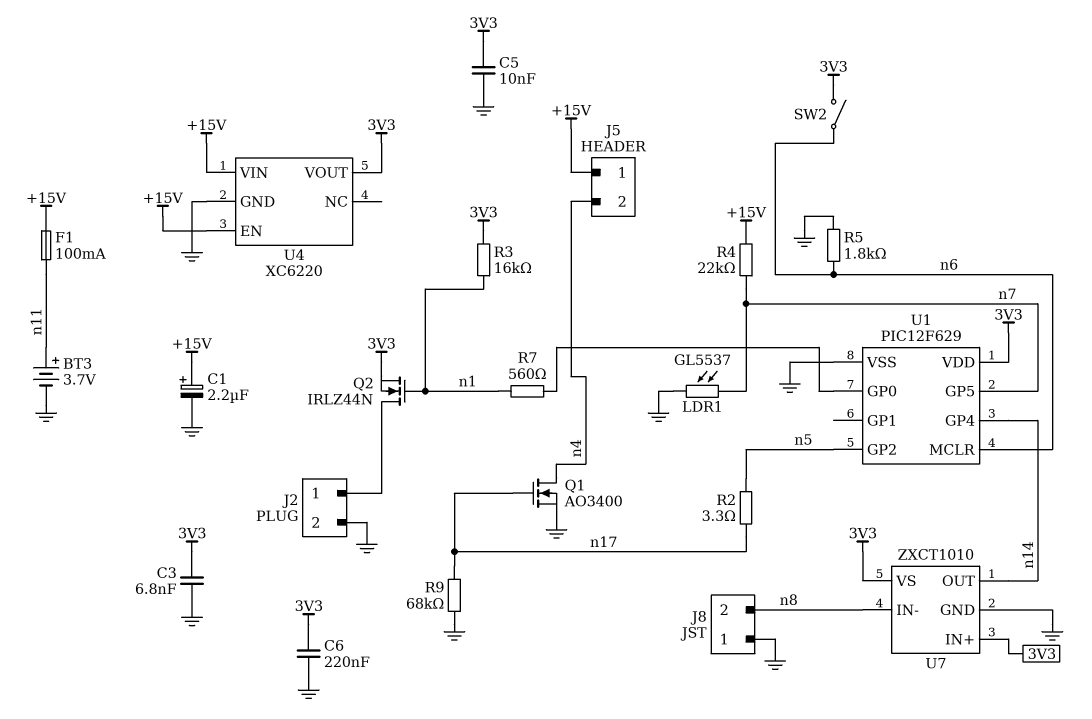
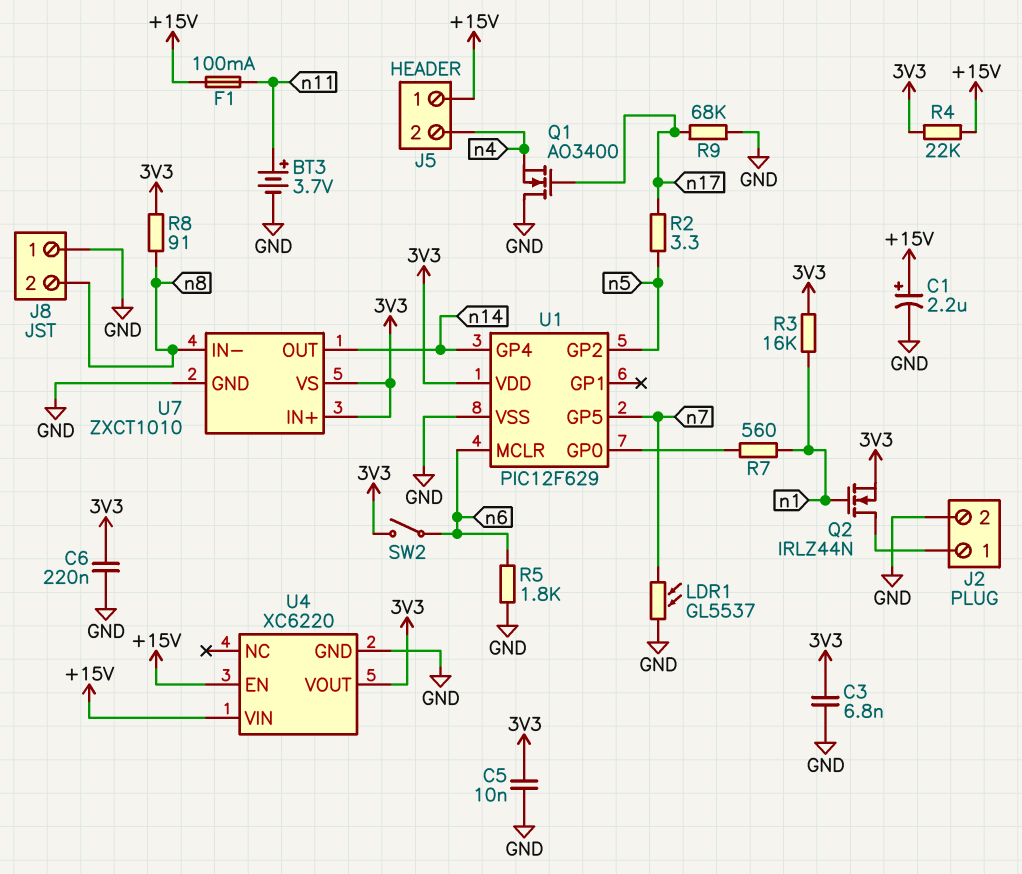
Q1: NMOS AO3400 (G n17, D n4, S GND) -> NMOS AO3400 (G n17, D GND, S n4)
R4: 22k (+15V, n7) -> 22k (+15V, 3V3)
R8: none -> 91 (3V3, n8)

